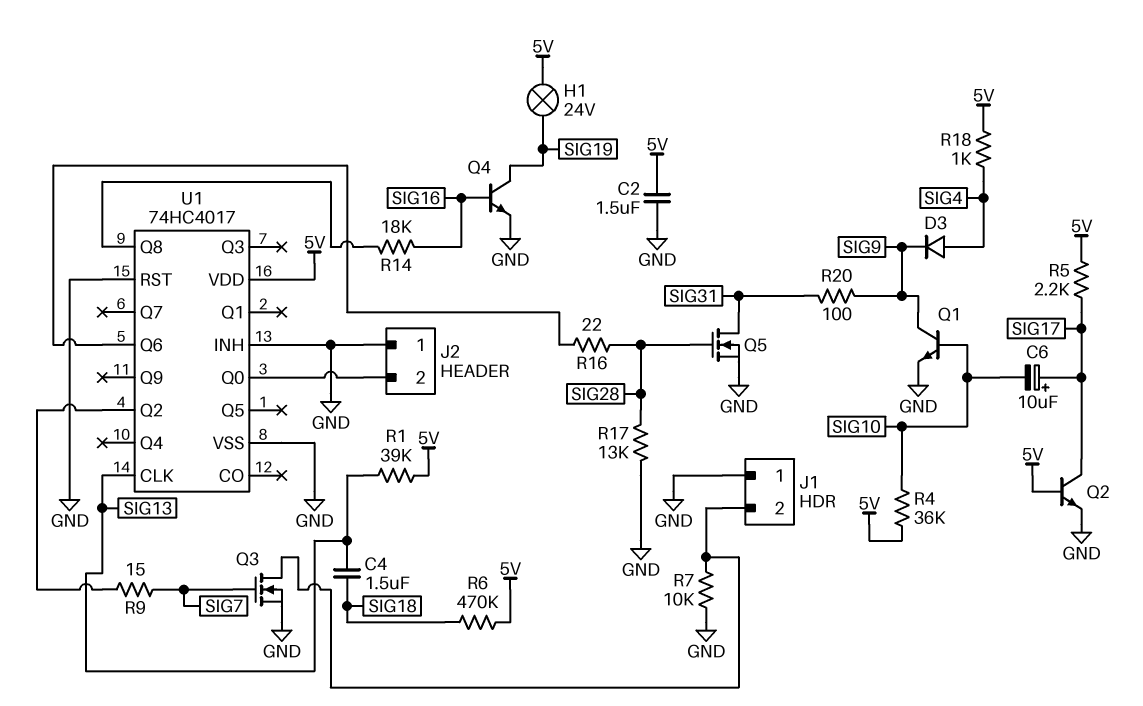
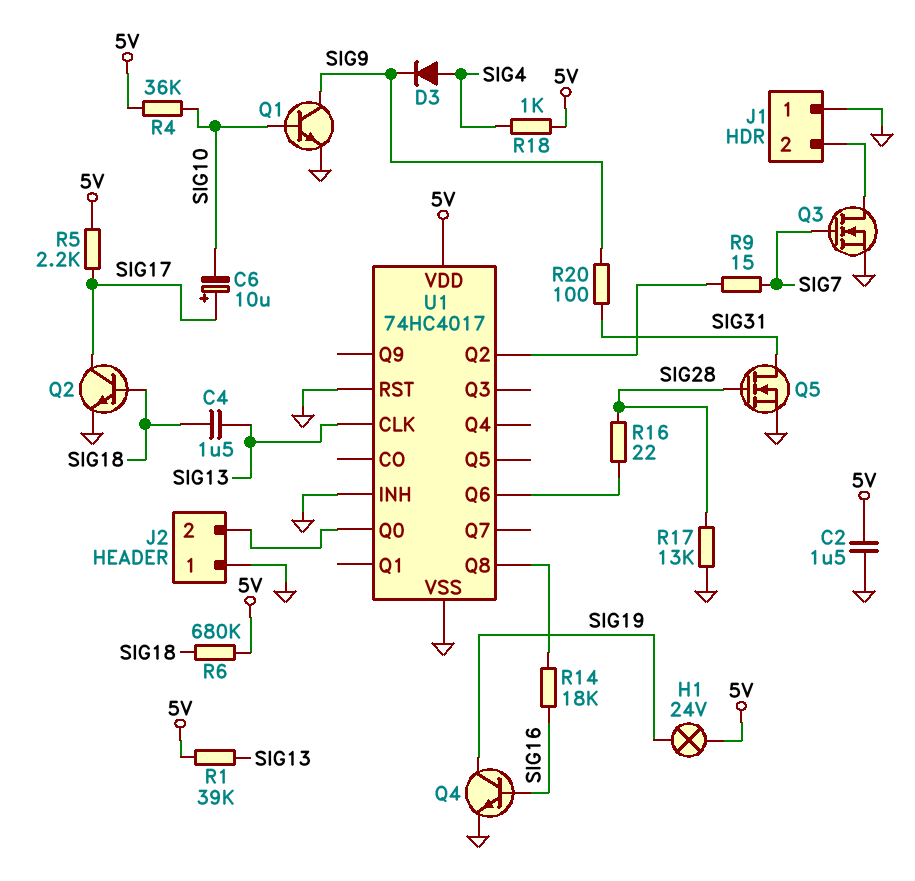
Q2: NPN (B 5V, C SIG17, E GND) -> NPN (B SIG18, C SIG17, E GND)
R6: 470k (5V, SIG18) -> 680k (5V, SIG18)
R7: 10k (GND, J1/2) -> none

